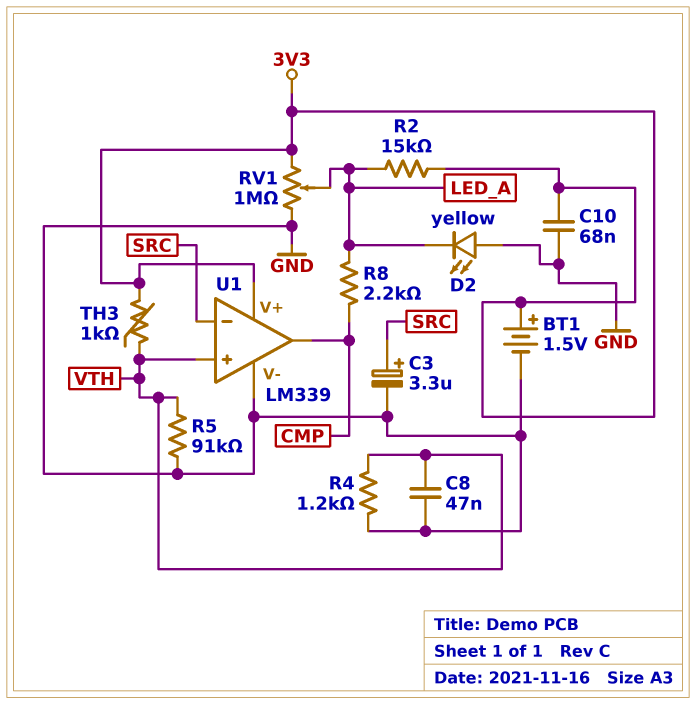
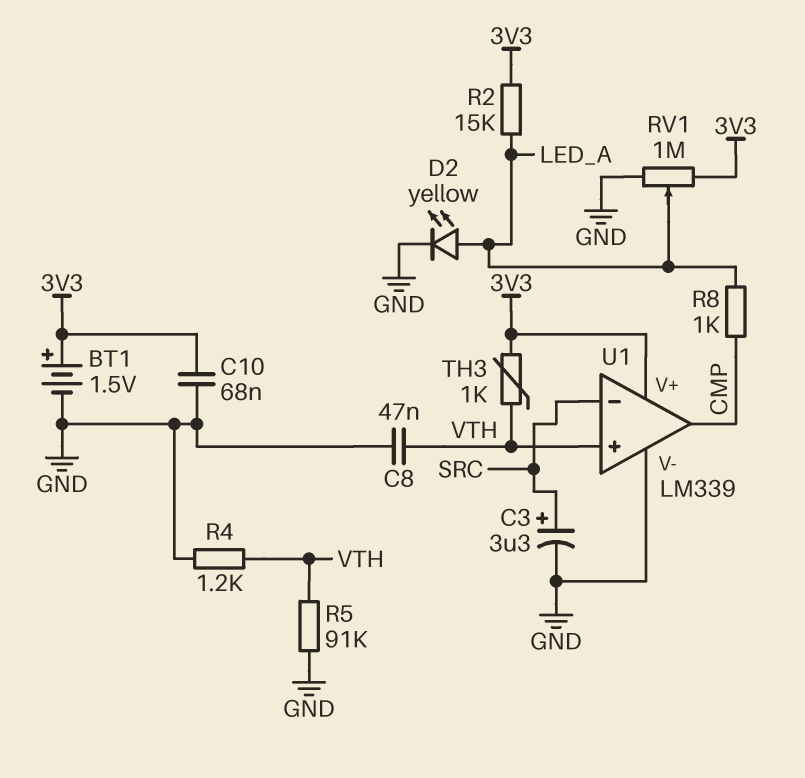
D2: LED yellow (A GND, K LED_A) -> LED yellow (A LED_A, K GND)
R8: 2.2k (CMP, LED_A) -> 1k (CMP, LED_A)

